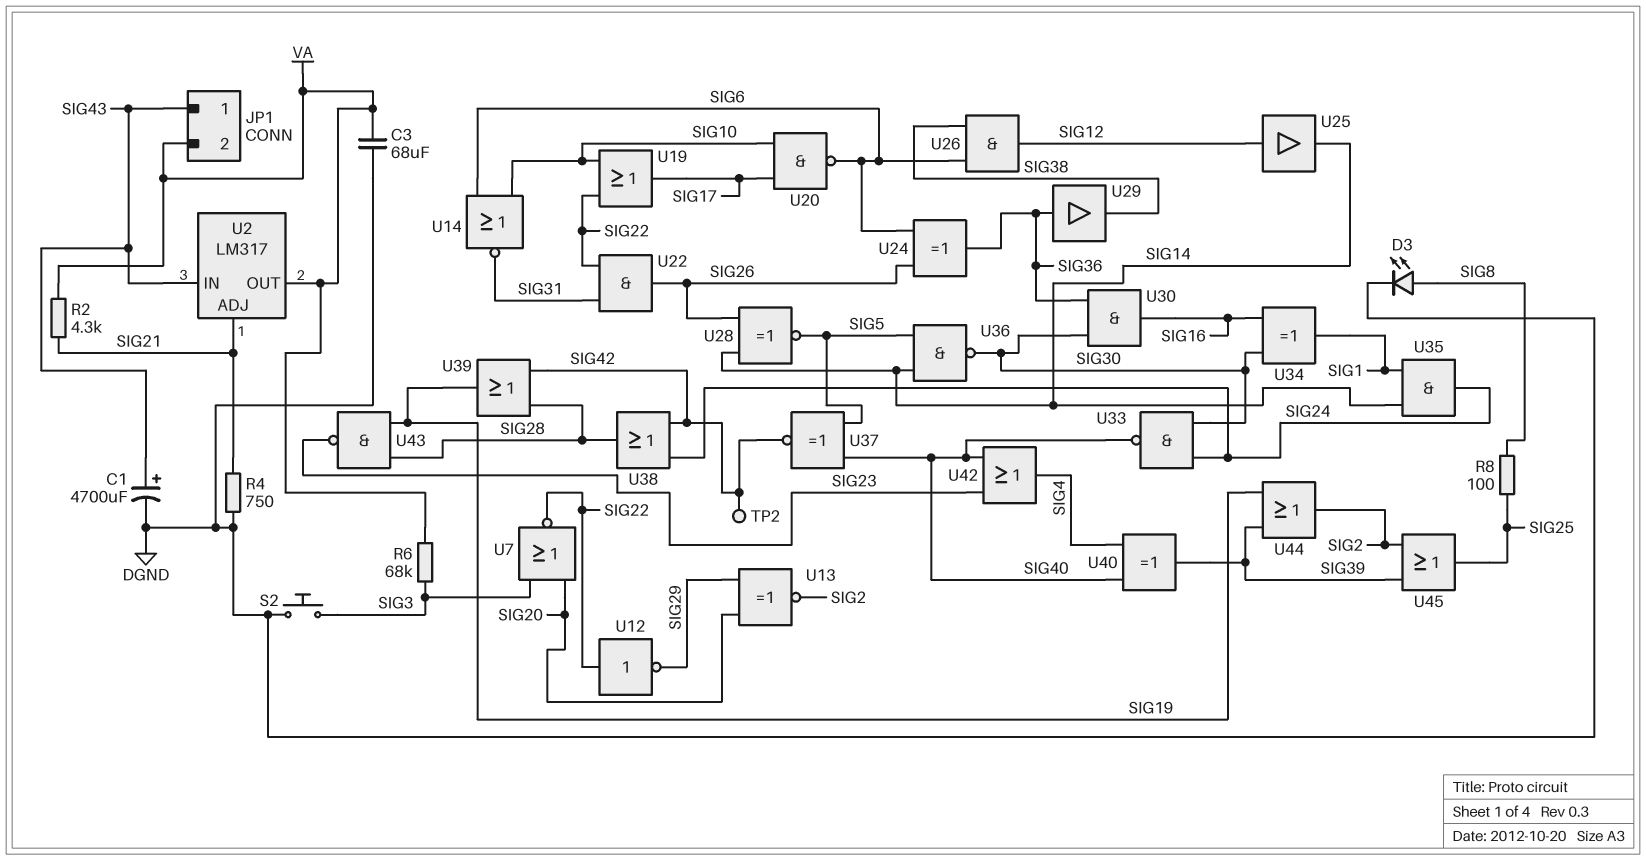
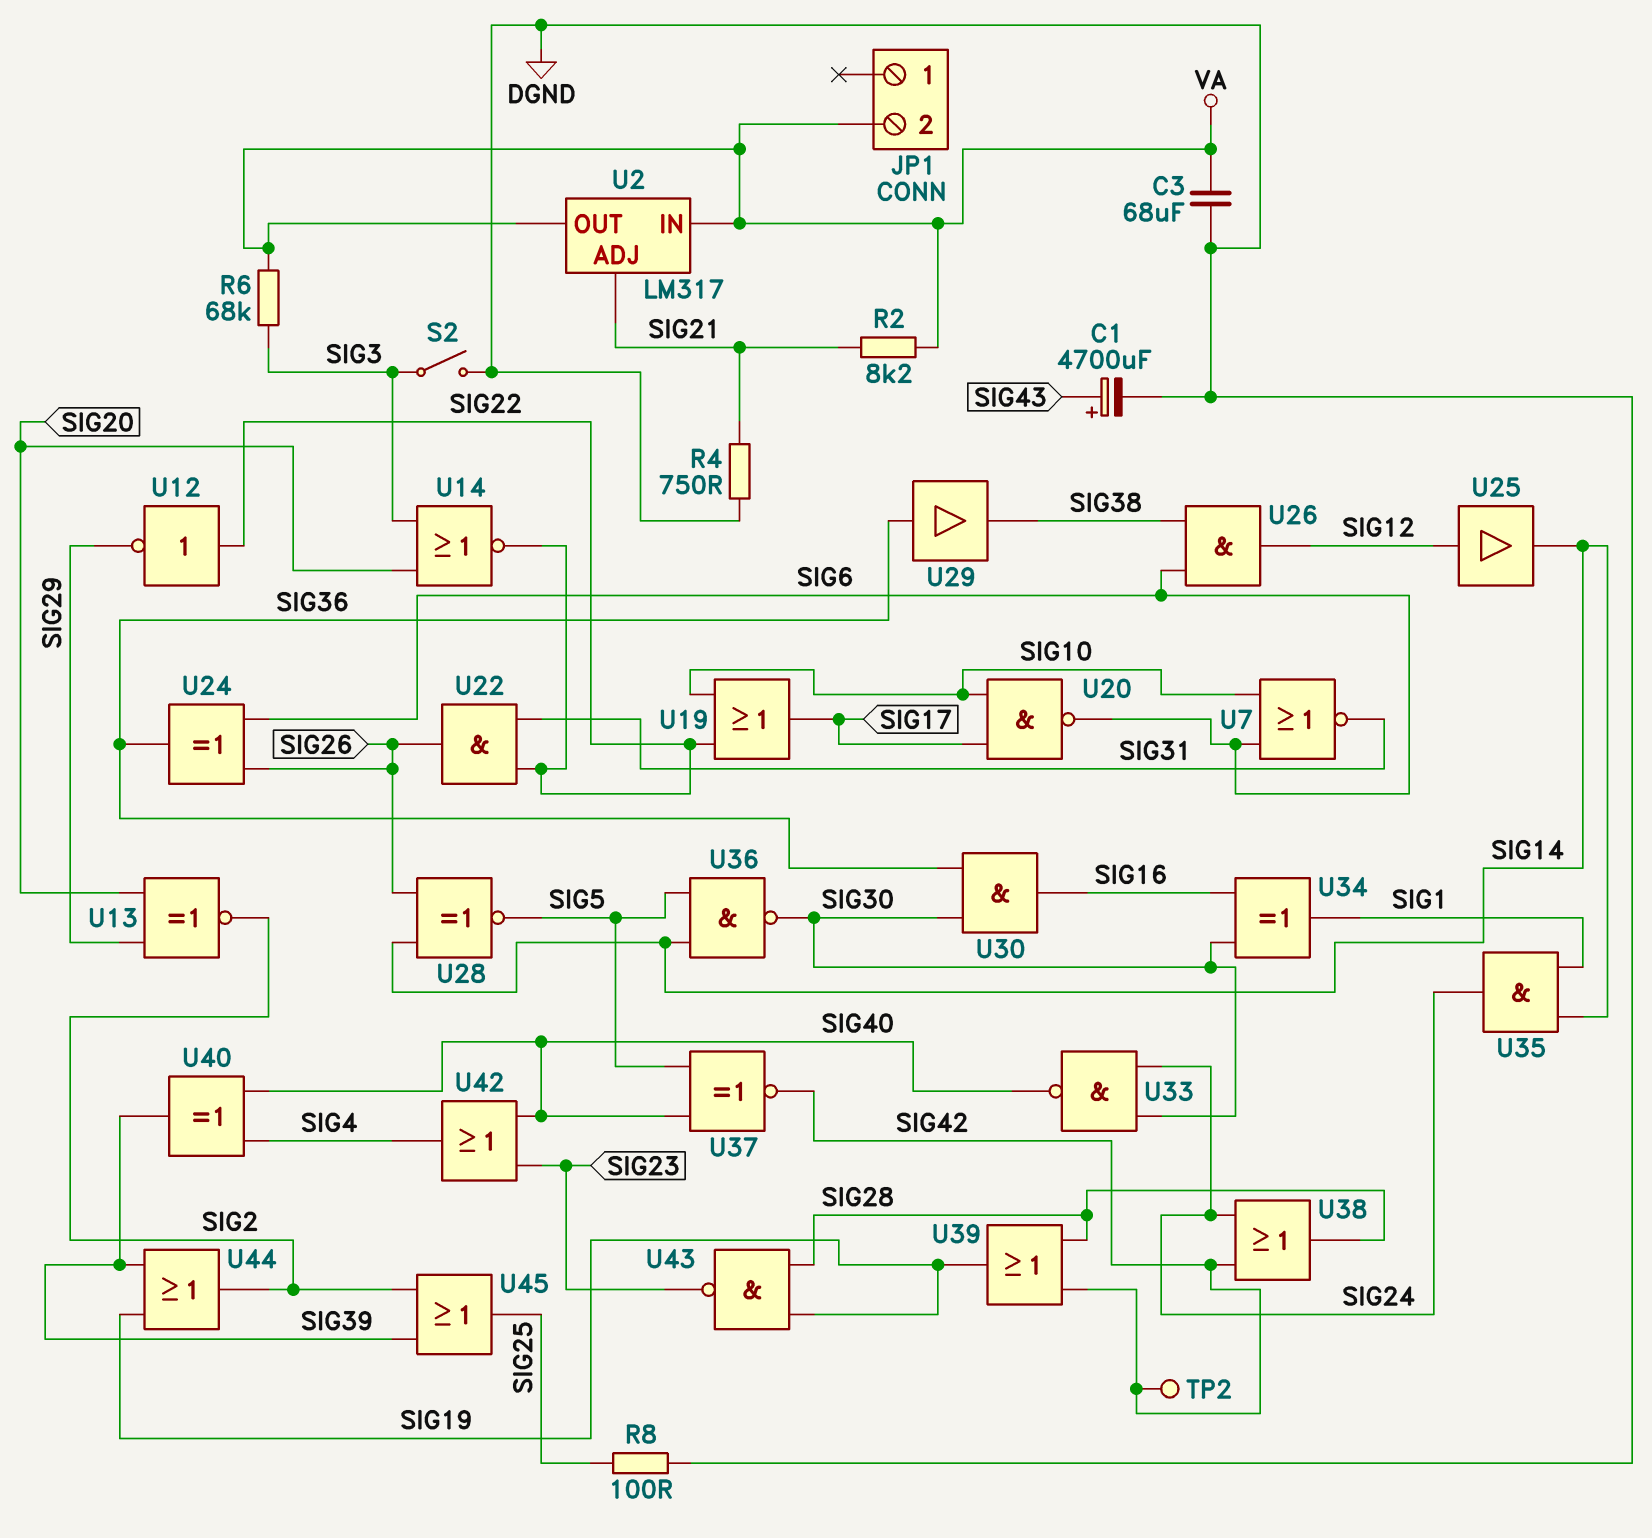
D3: LED (A SIG8, K DGND) -> none
JP1 pin 1: SIG43 -> none
R2: 4.3k (SIG21, VA) -> 8.2k (SIG21, VA)
R8: 100 (SIG8, SIG25) -> 100 (DGND, SIG25)
S2: button (DGND, SIG3) -> switch (DGND, SIG3)
U2 pin IN: SIG43 -> VA
U7: NOR (in SIG3, in SIG20, out SIG22) -> NOR (in SIG6, in SIG10, out SIG31)
U14: NOR (in SIG6, in SIG10, out SIG31) -> NOR (in SIG3, in SIG20, out SIG22)

